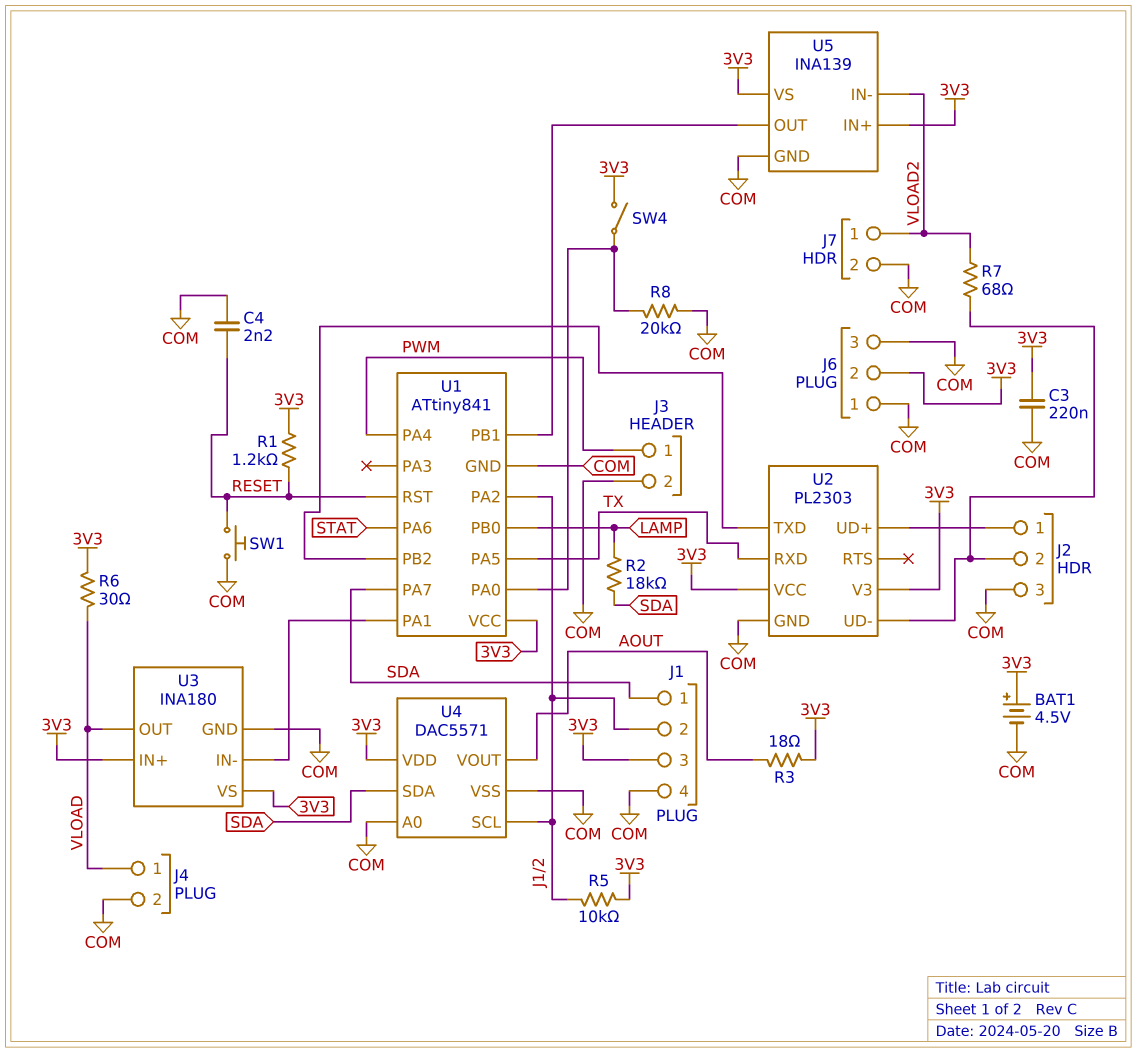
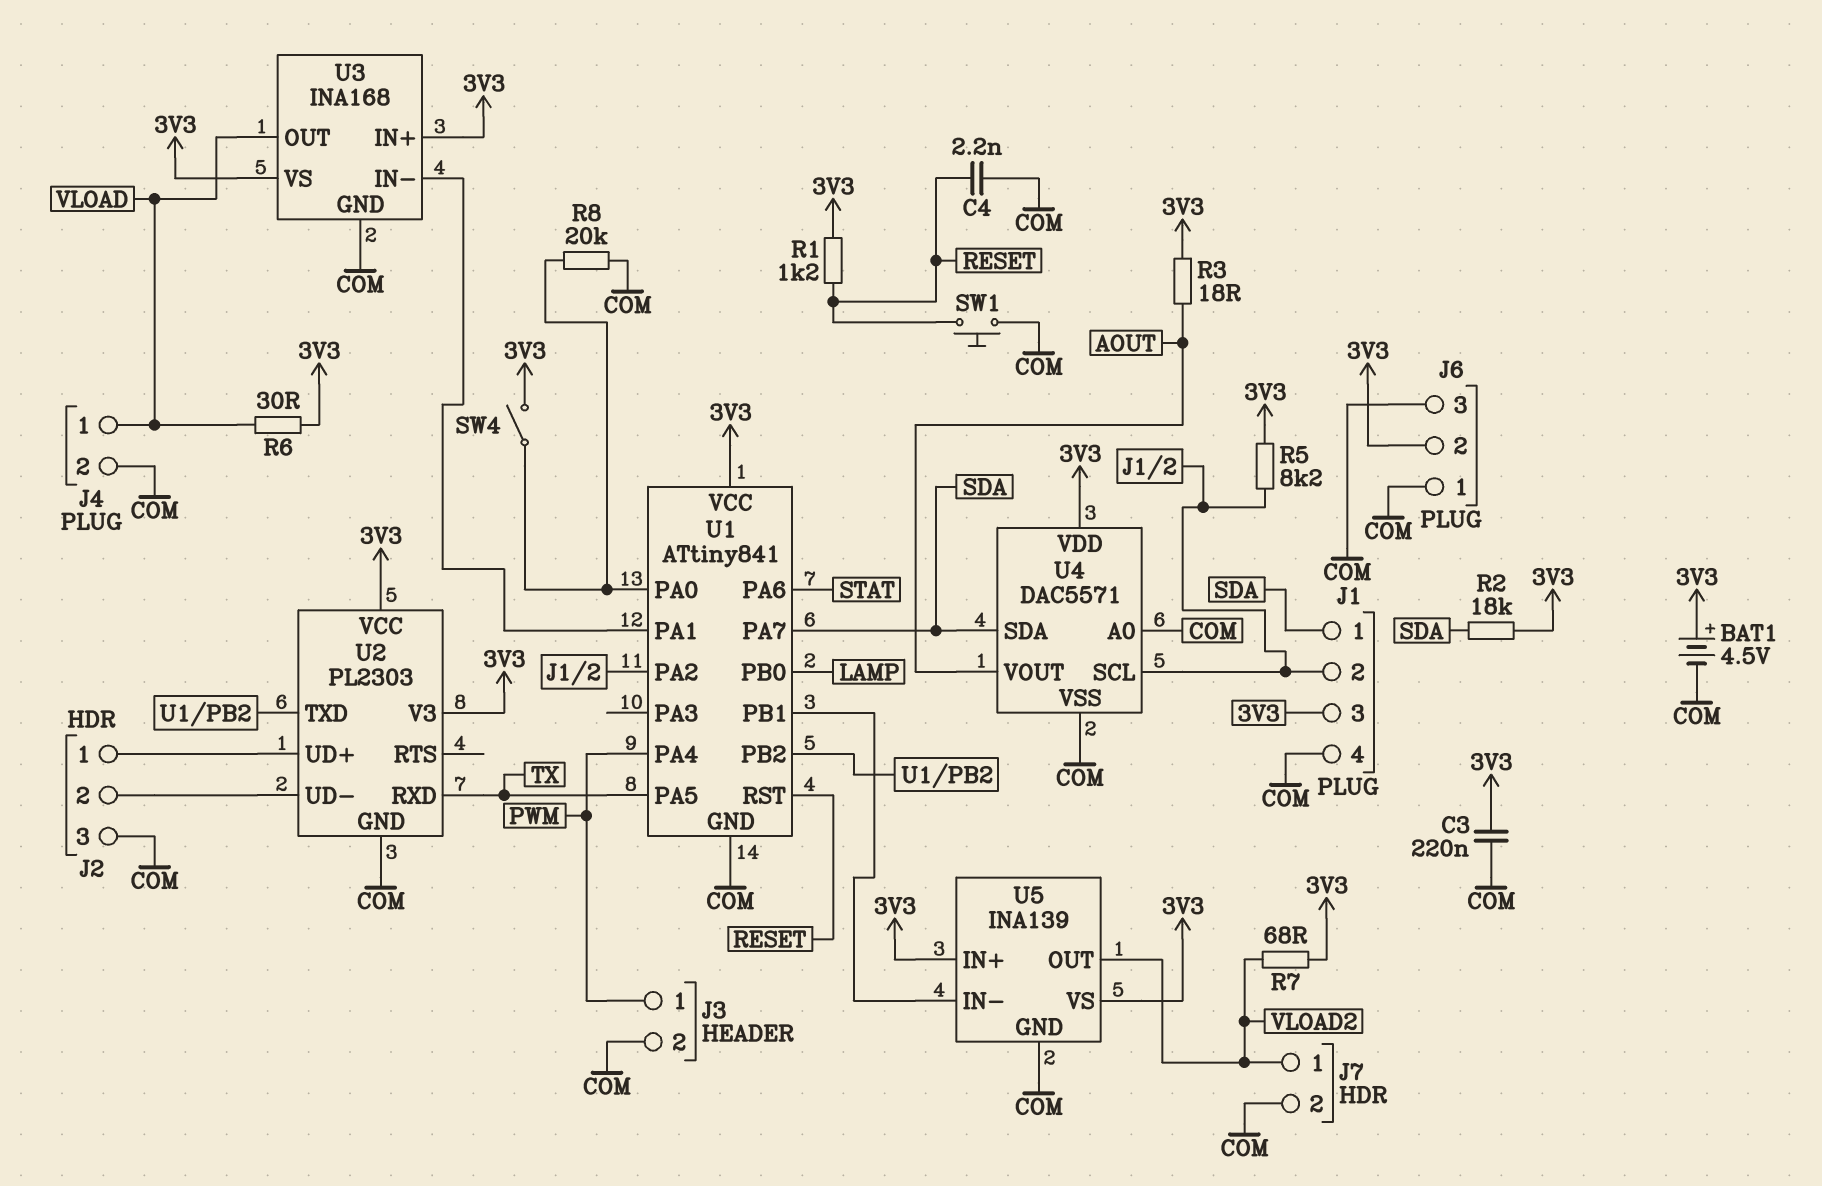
R2: 18k (LAMP, SDA) -> 18k (3V3, SDA)
R5: 10k (3V3, J1/2) -> 8.2k (3V3, J1/2)
R7: 68 (J2/2, VLOAD2) -> 68 (3V3, VLOAD2)
U3: INA180 -> INA168
U5 pin IN-: VLOAD2 -> U1/PB1
U5 pin OUT: U1/PB1 -> VLOAD2

